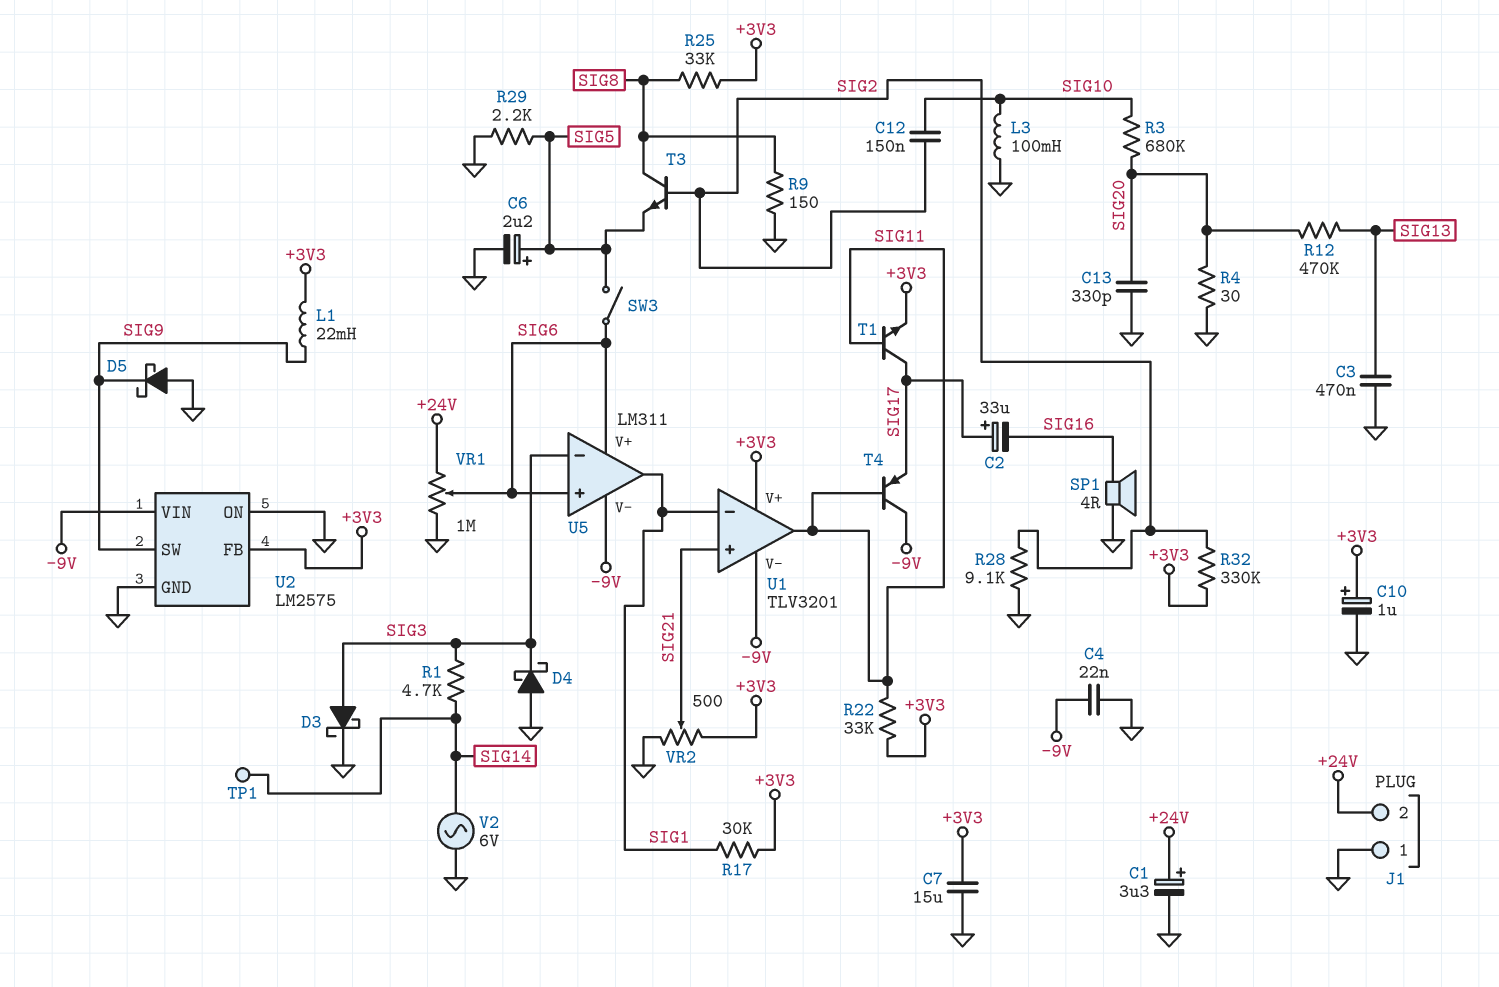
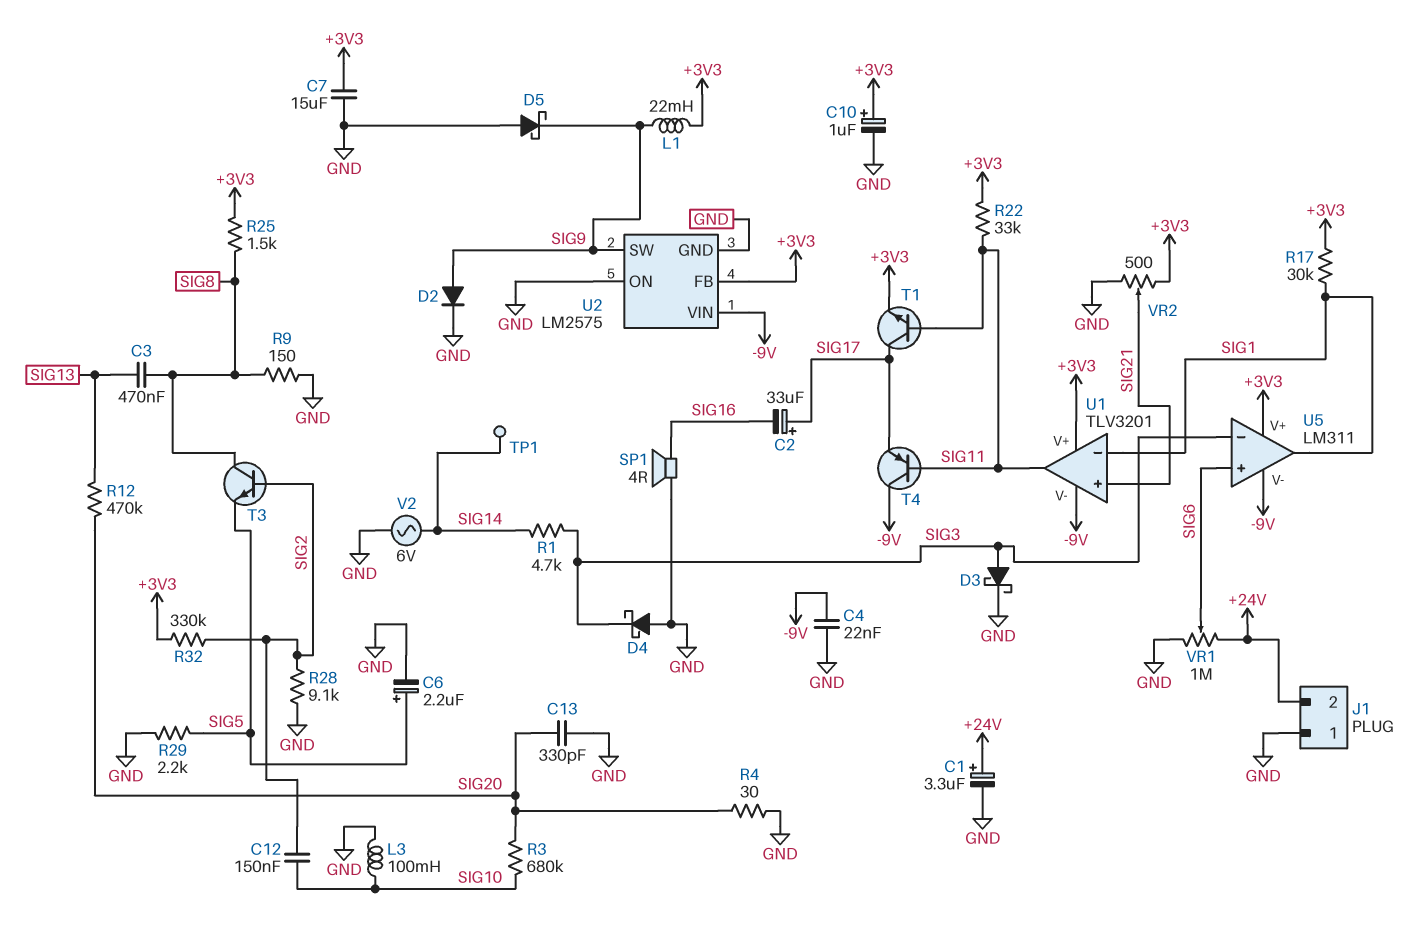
C3: 470nF (GND, SIG13) -> 470nF (SIG8, SIG13)
D2: none -> diode (A SIG9, K GND)
R25: 33k (+3V3, SIG8) -> 1.5k (+3V3, SIG8)
SW3: switch (SIG5, SIG6) -> none
U5 pin V+: SIG6 -> +3V3

